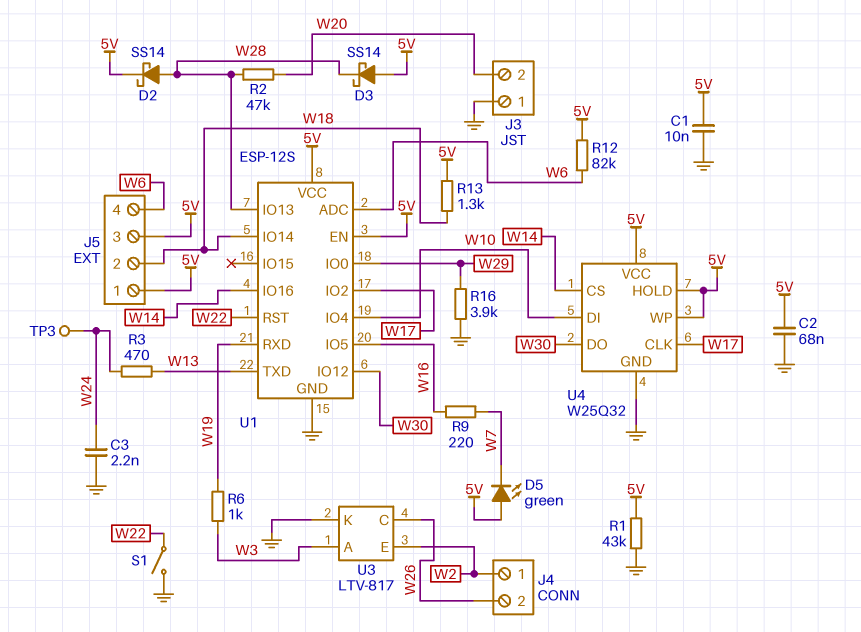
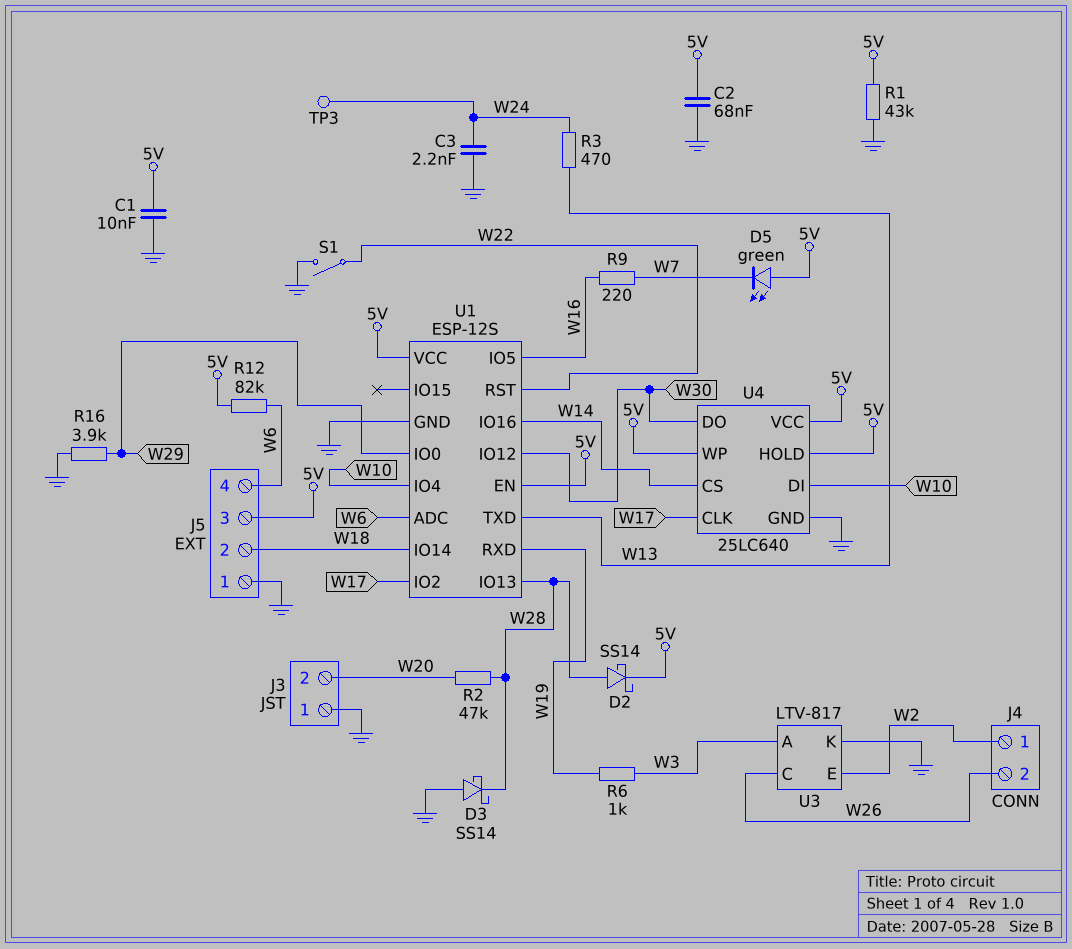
D3: schottky SS14 (A 5V, K W28) -> schottky SS14 (A GND, K W28)
J5 pin 1: 5V -> GND
R13: 1.3k (5V, W18) -> none
U4: W25Q32 -> 25LC640

